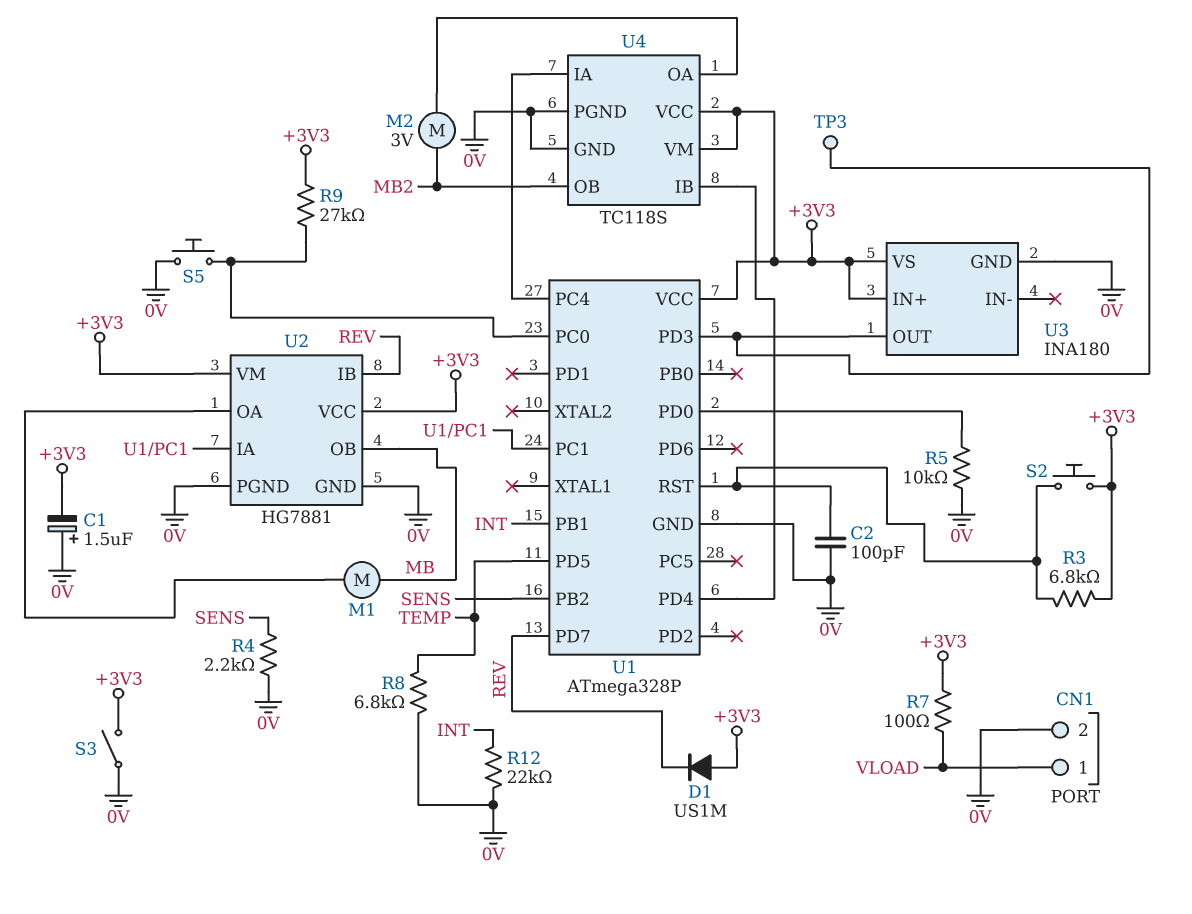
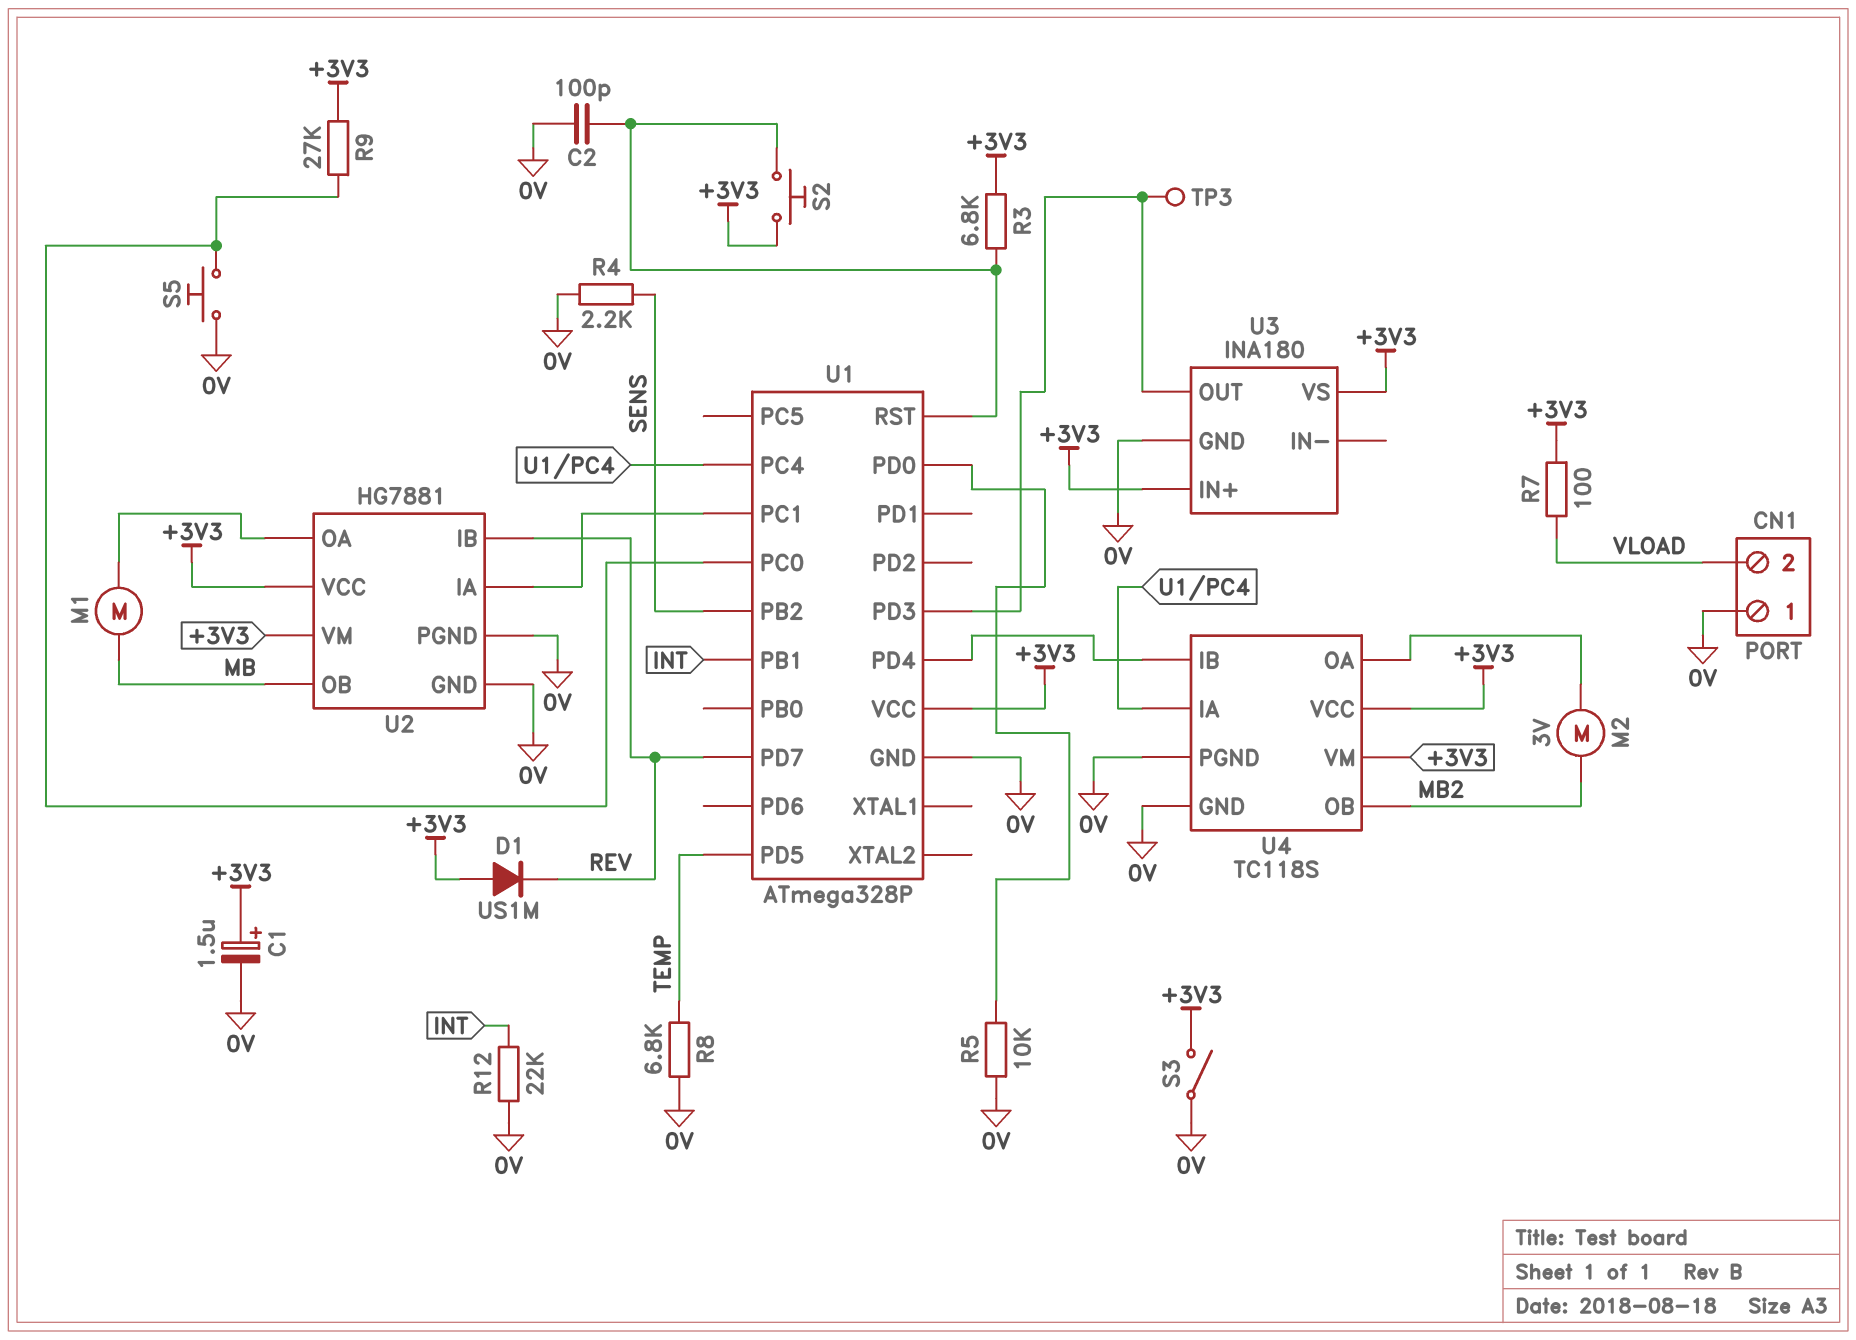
C1: 1.5uF (plus 0V, minus +3V3) -> 1.5uF (plus +3V3, minus 0V)
CN1 pin 1: VLOAD -> 0V
CN1 pin 2: 0V -> VLOAD

